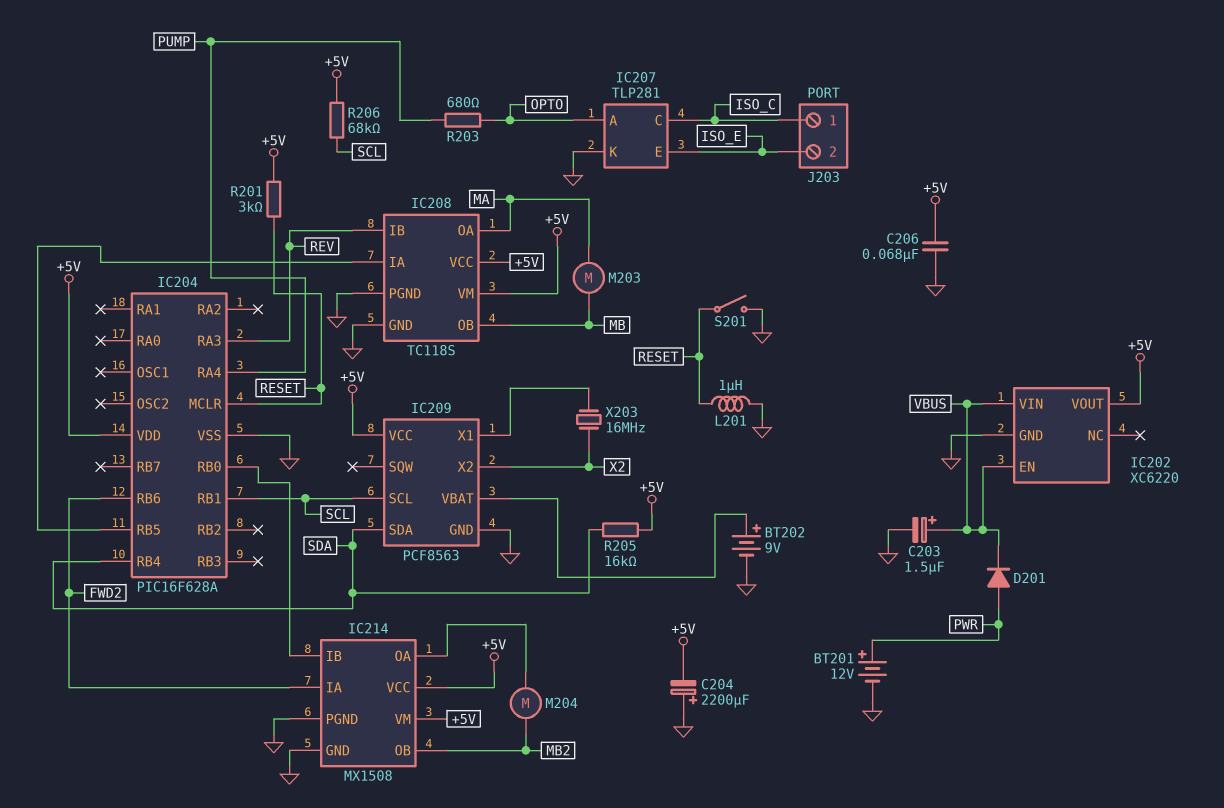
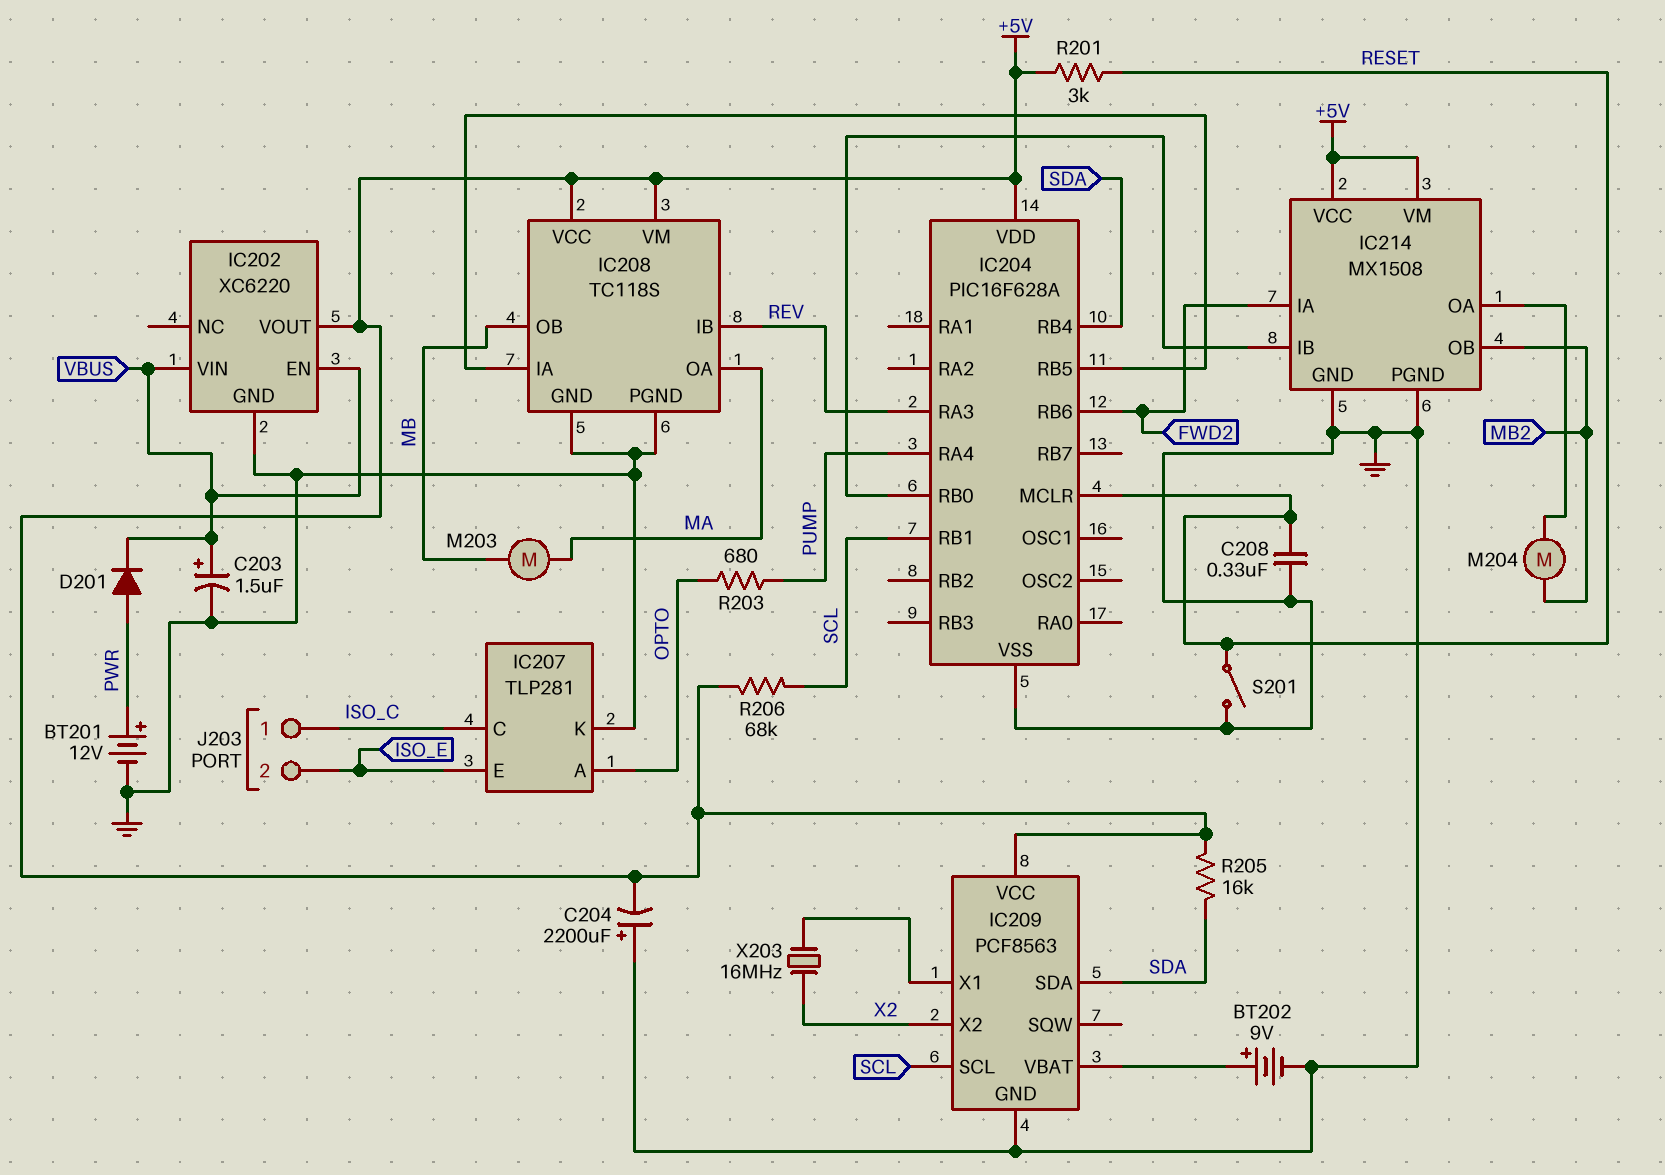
C206: 68nF (+5V, GND) -> none
C208: none -> 330nF (GND, RESET)
L201: 1uH (GND, RESET) -> none

